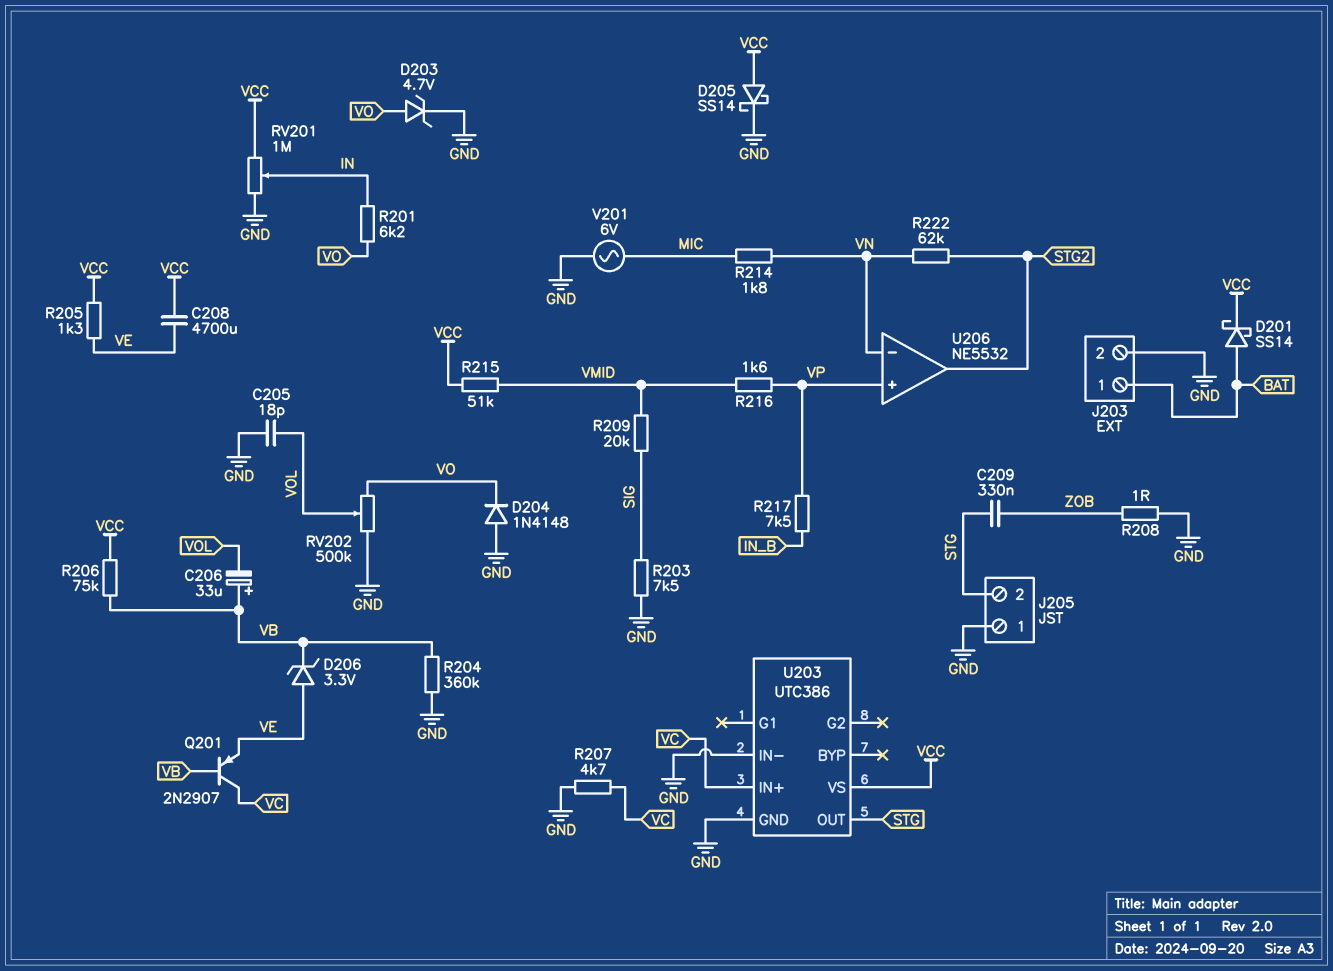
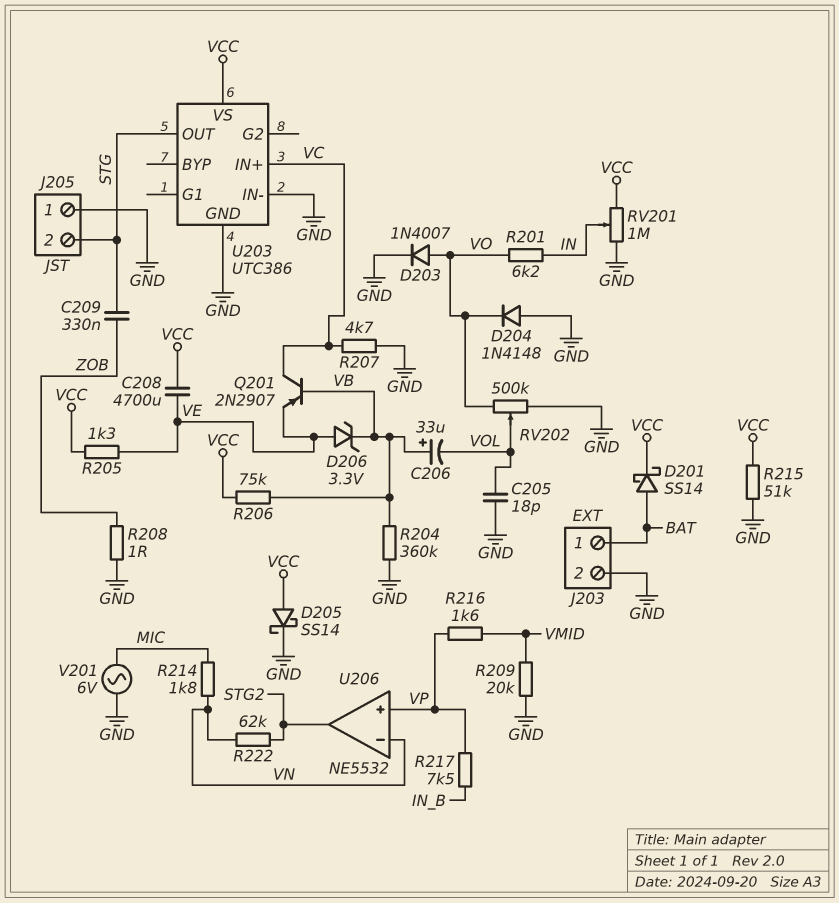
D203: zener 4.7V (A VO, K GND) -> diode 1N4007 (A VO, K GND)
R203: 7.5k (GND, SIG) -> none
R209: 20k (SIG, VMID) -> 20k (GND, VMID)
R215: 51k (VCC, VMID) -> 51k (GND, VCC)

